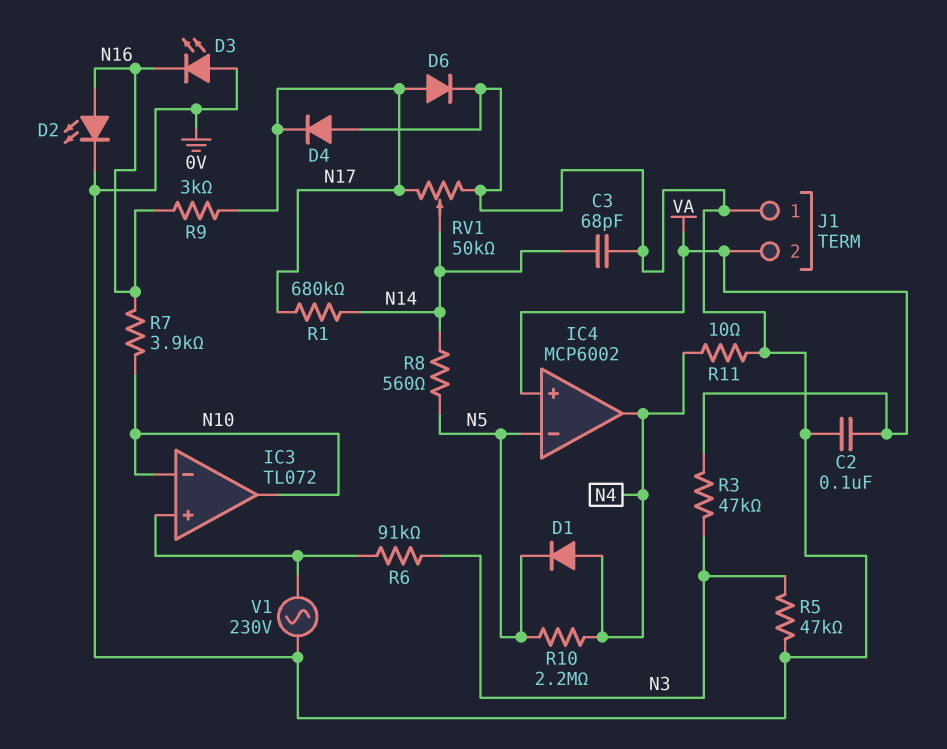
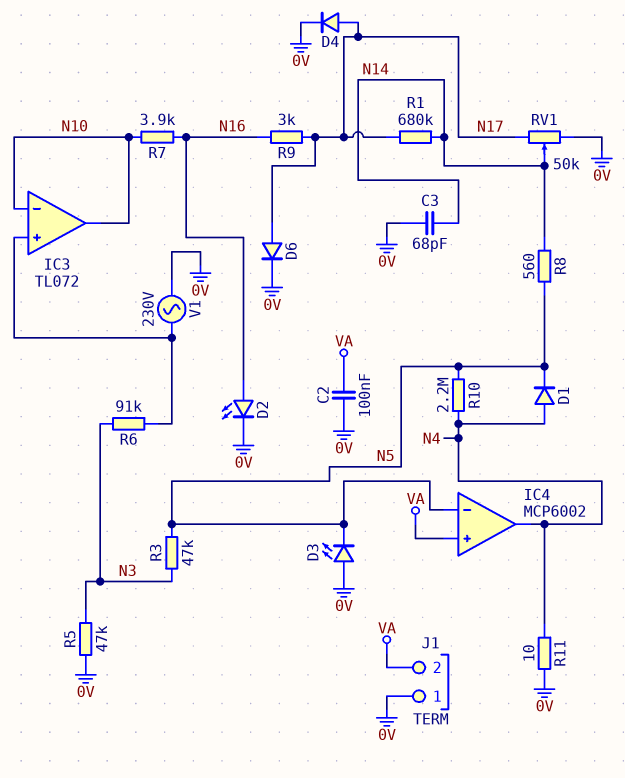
D3: LED (A 0V, K N16) -> LED (A 0V, K N5)
D4: diode (A 0V, K N17) -> diode (A N17, K 0V)
R3: 47k (N3, VA) -> 47k (N3, N5)

